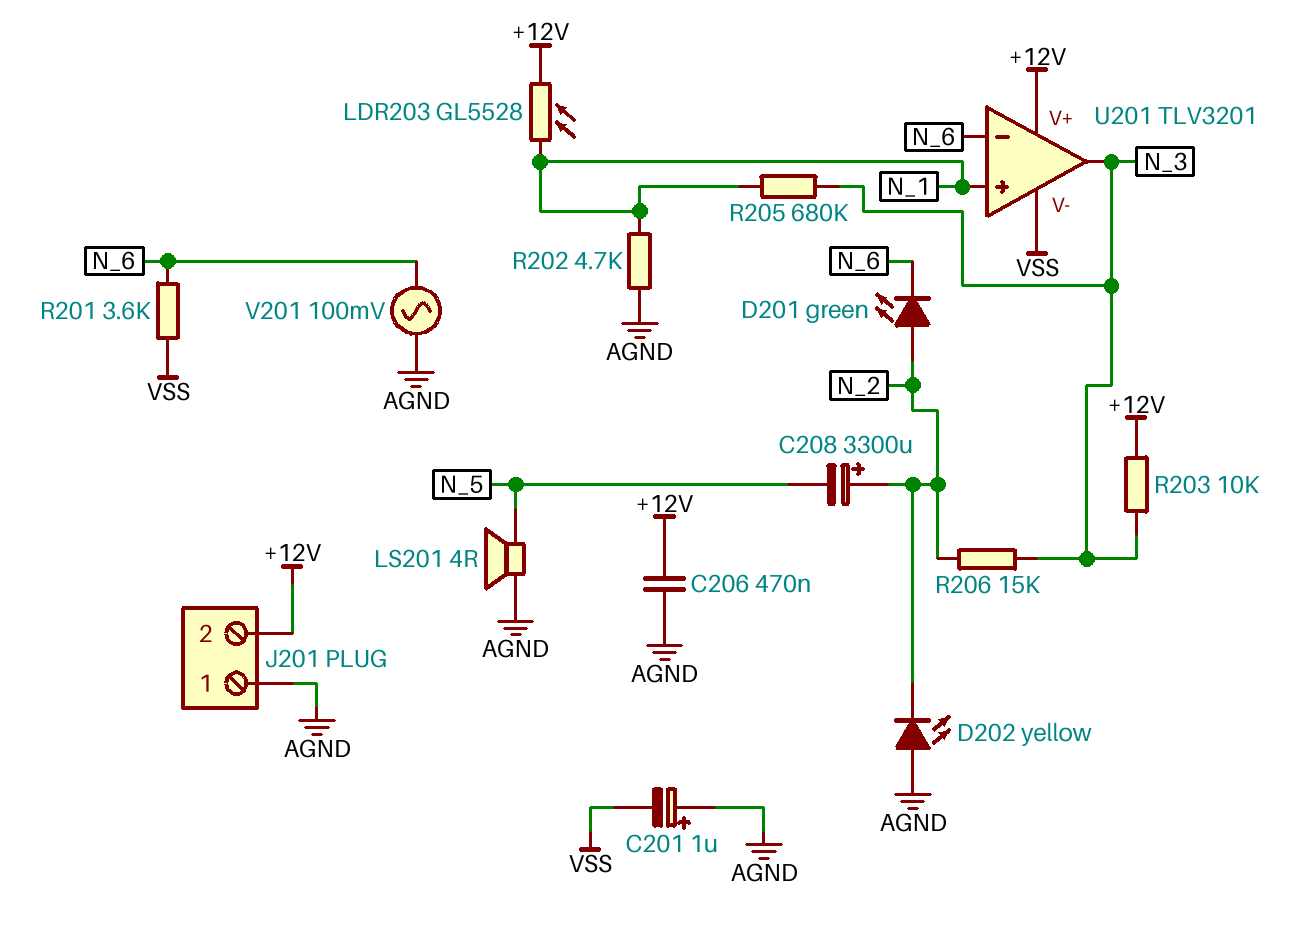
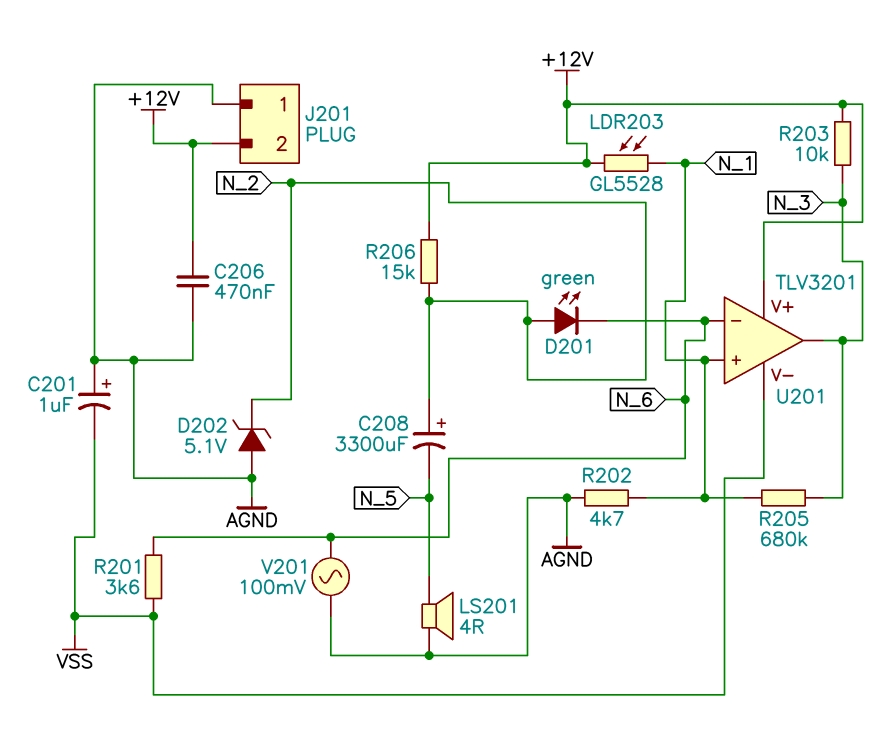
D202: LED yellow (A AGND, K N_2) -> zener 5.1V (A AGND, K N_2)
R206: 15k (N_2, N_3) -> 15k (+12V, N_2)

